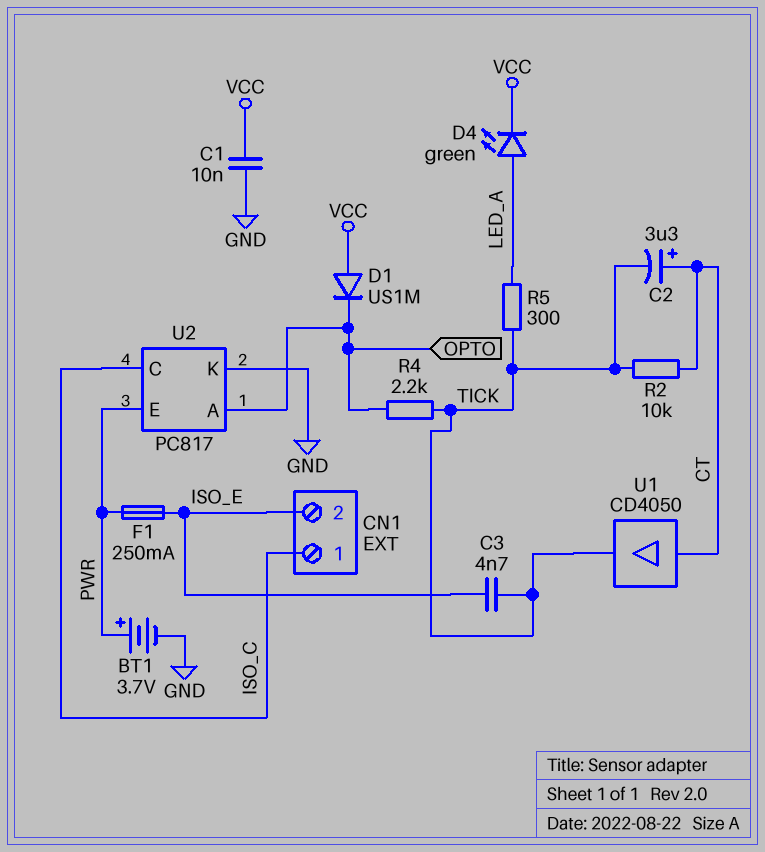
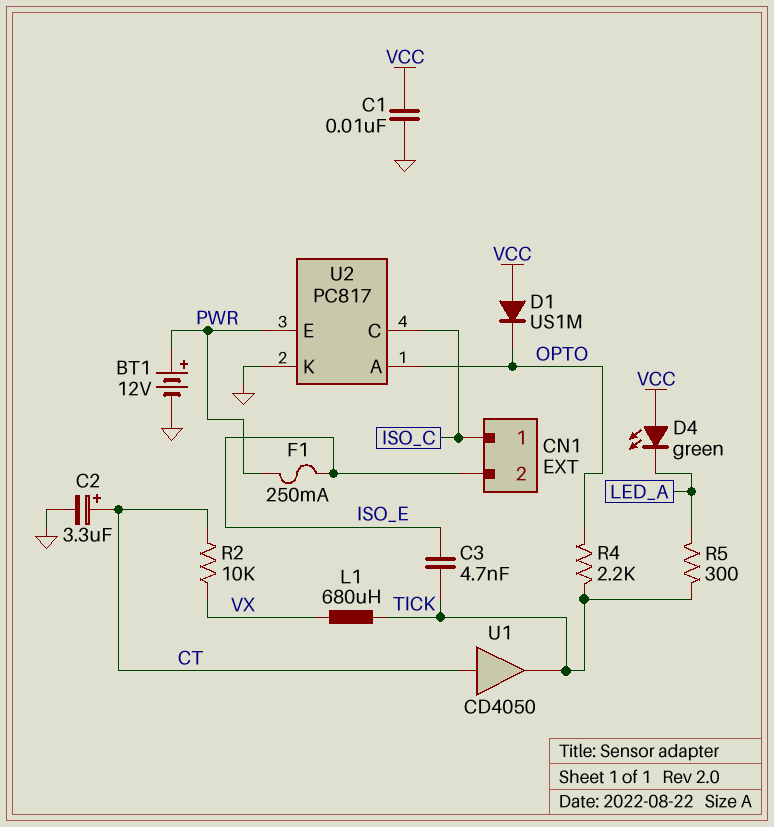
BT1: 3.7V (plus PWR, minus GND) -> 12V (plus PWR, minus GND)
C2: 3.3uF (plus CT, minus TICK) -> 3.3uF (plus CT, minus GND)
D4: LED green (A LED_A, K VCC) -> LED green (A VCC, K LED_A)
L1: none -> 680uH (TICK, VX)
R2: 10k (CT, TICK) -> 10k (CT, VX)

